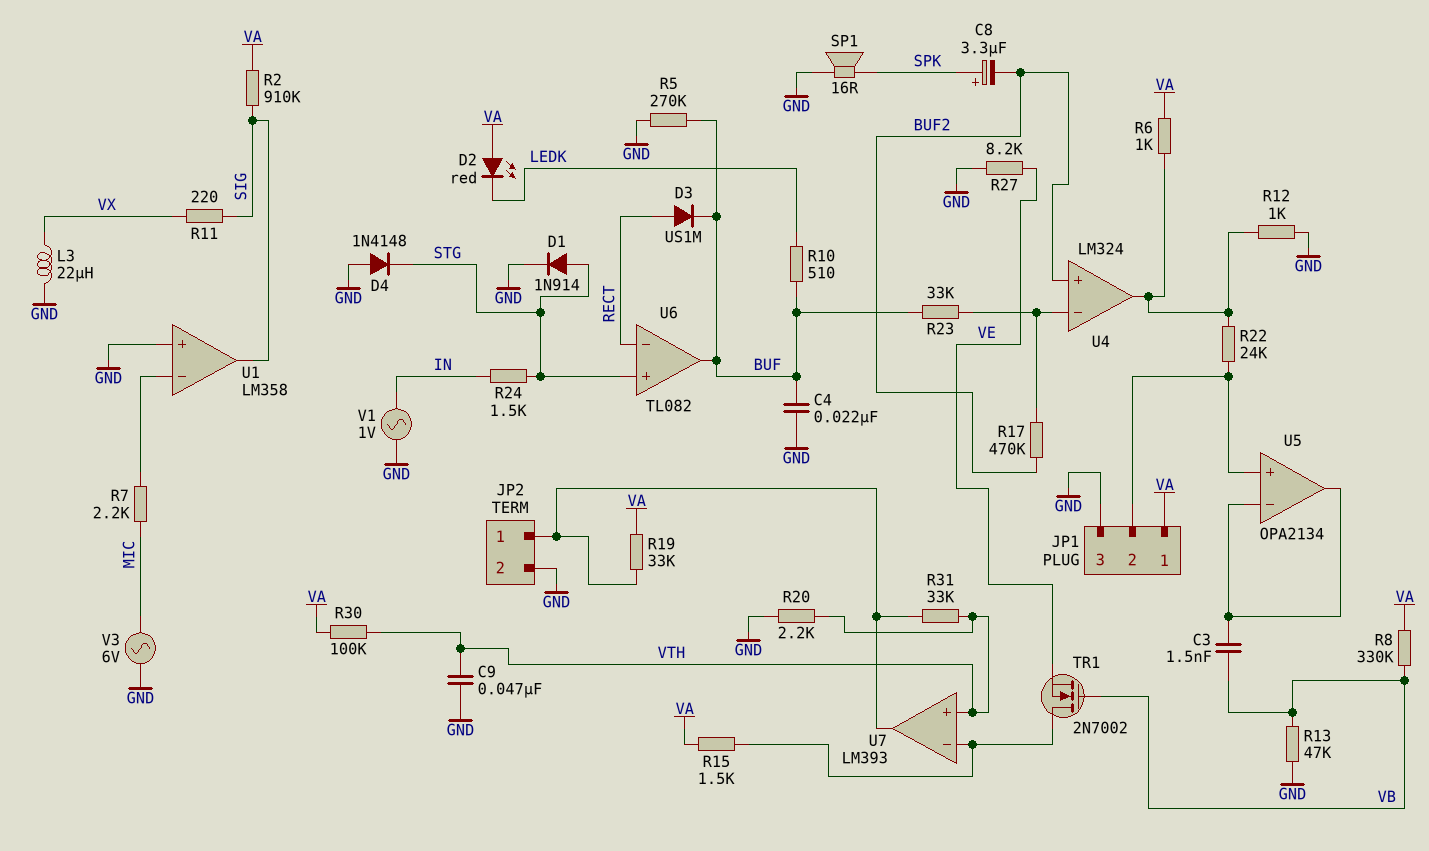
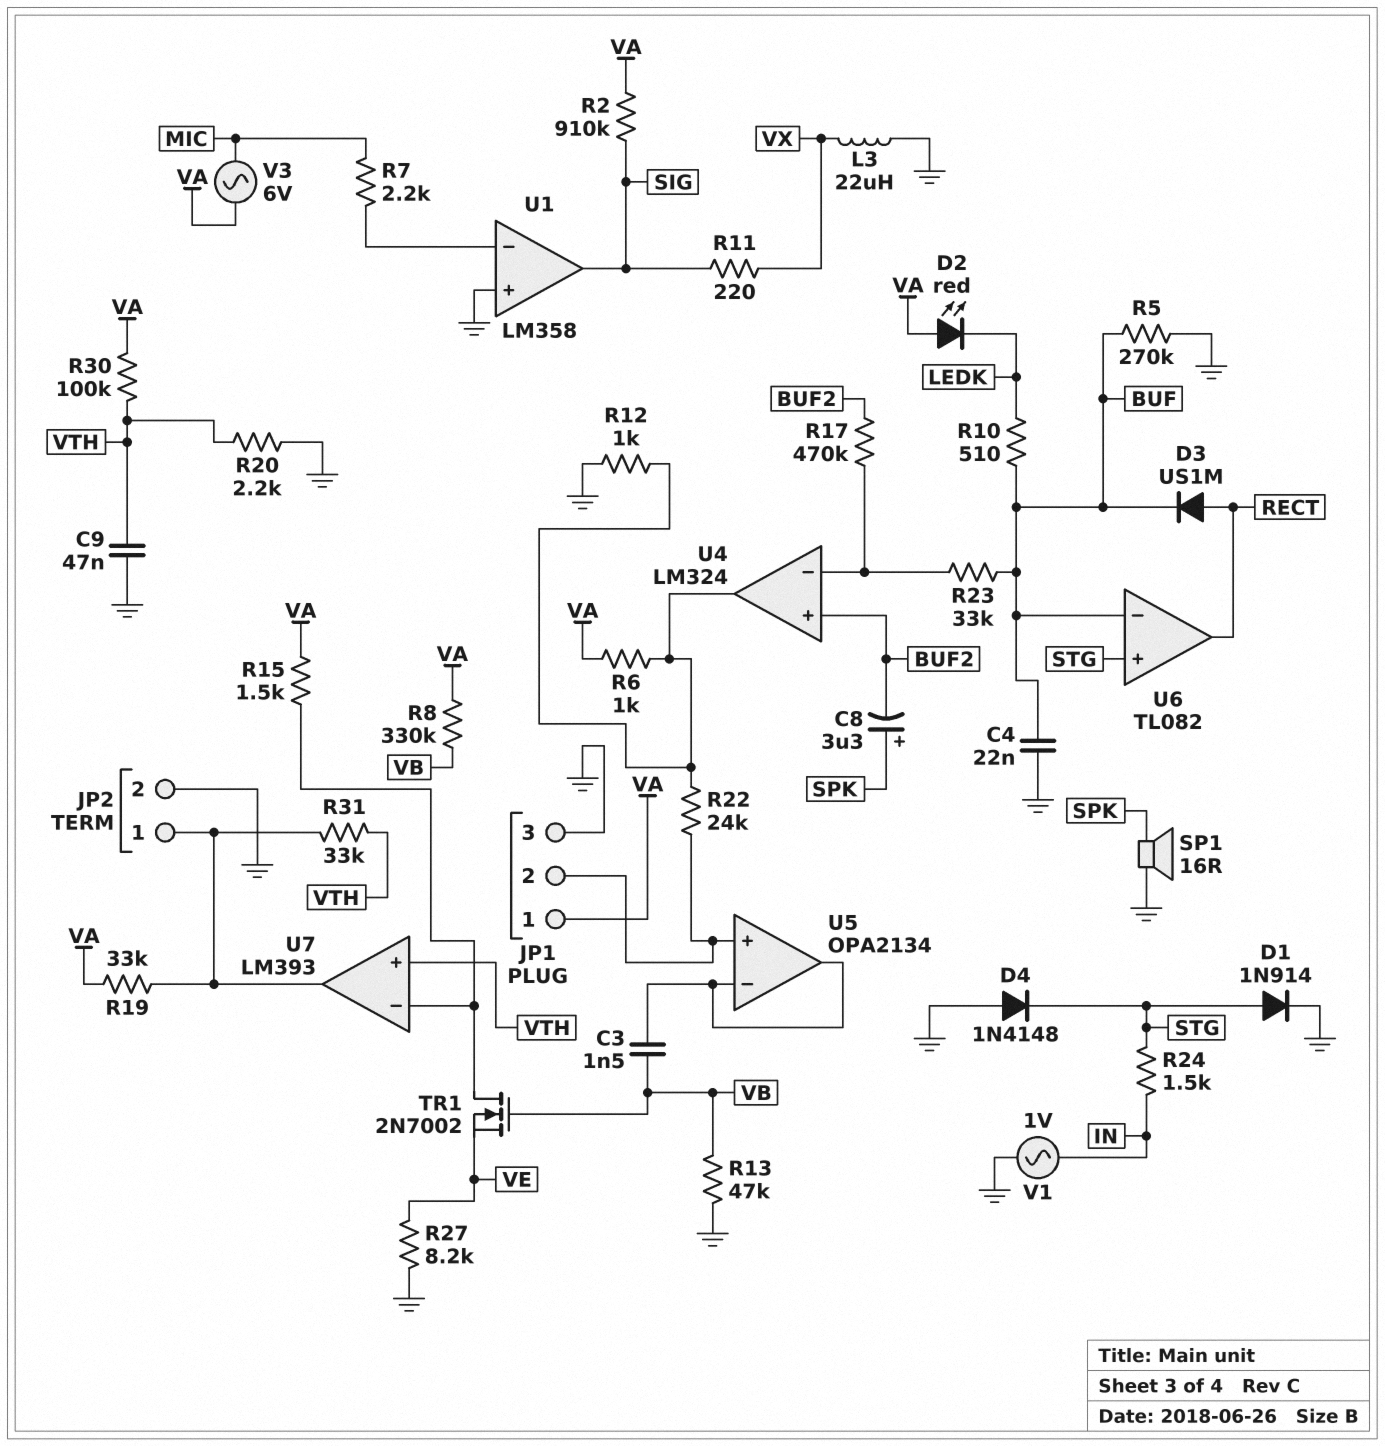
U6 pin in-: RECT -> BUF
U6 pin out: BUF -> RECT
V3: AC 6V (GND, MIC) -> AC 6V (MIC, VA)

